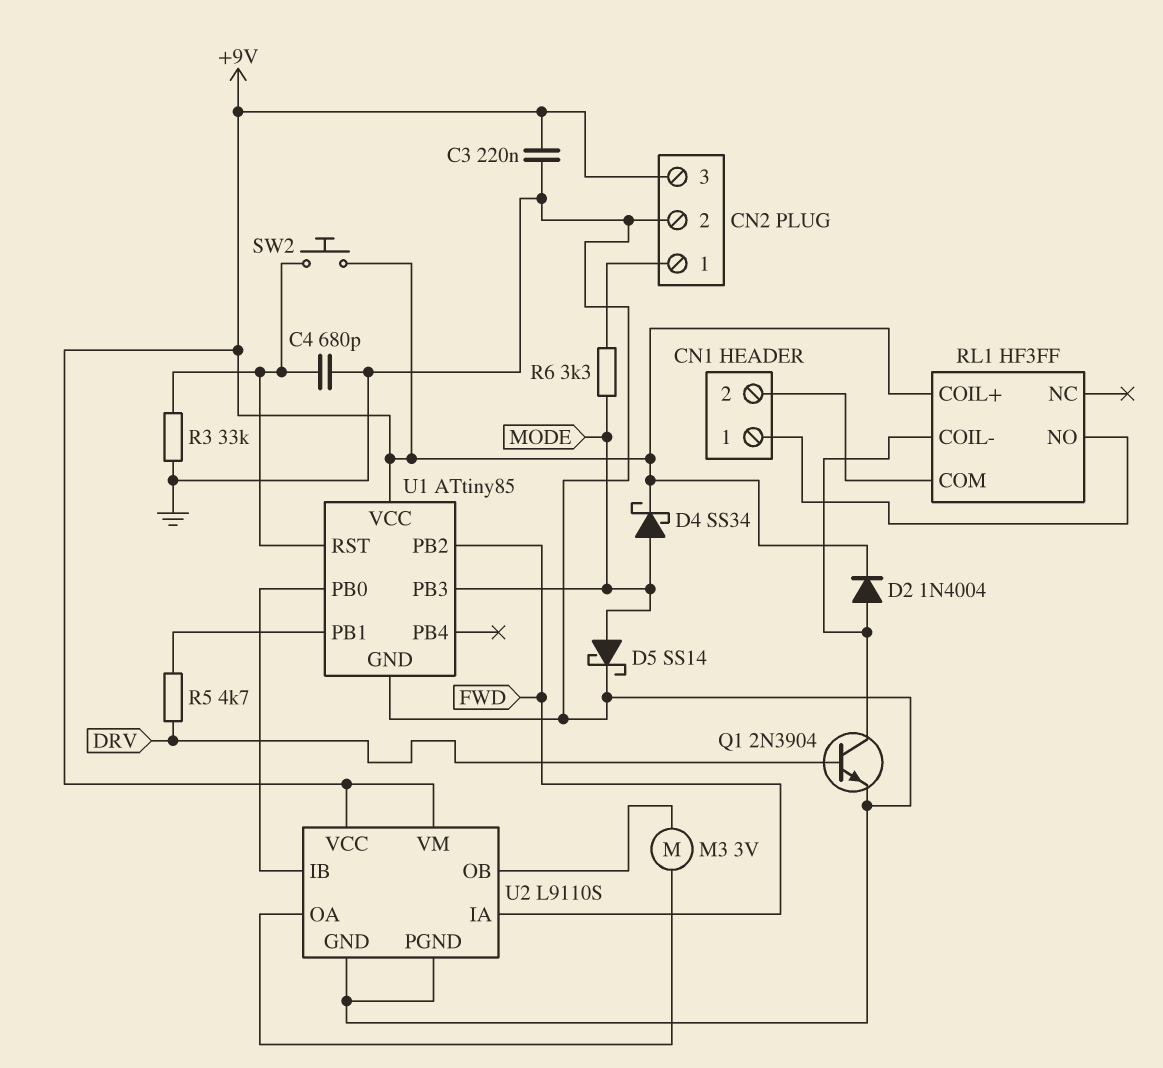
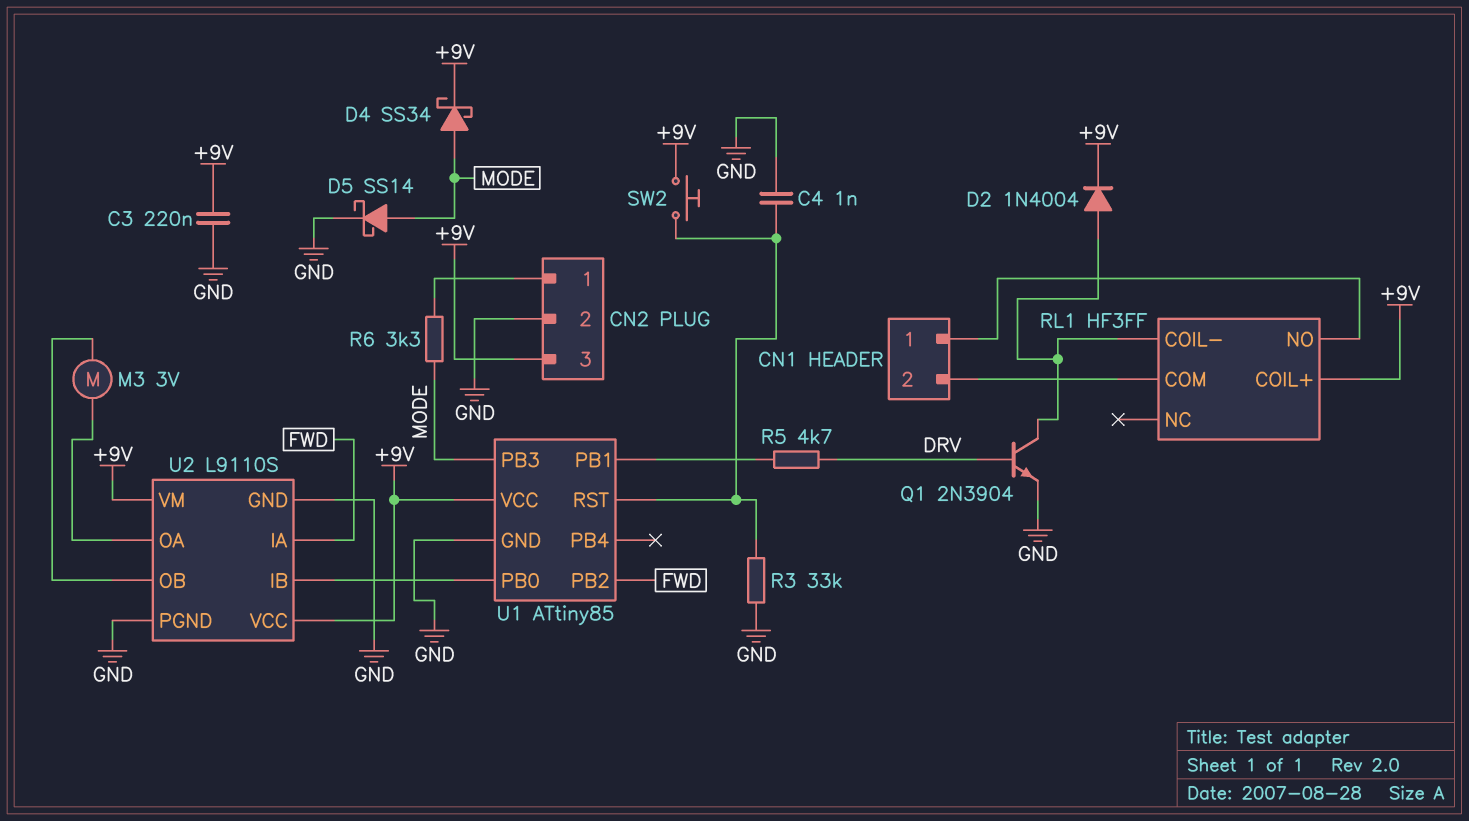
C4: 680pF (GND, U1/RST) -> 1nF (GND, U1/RST)

